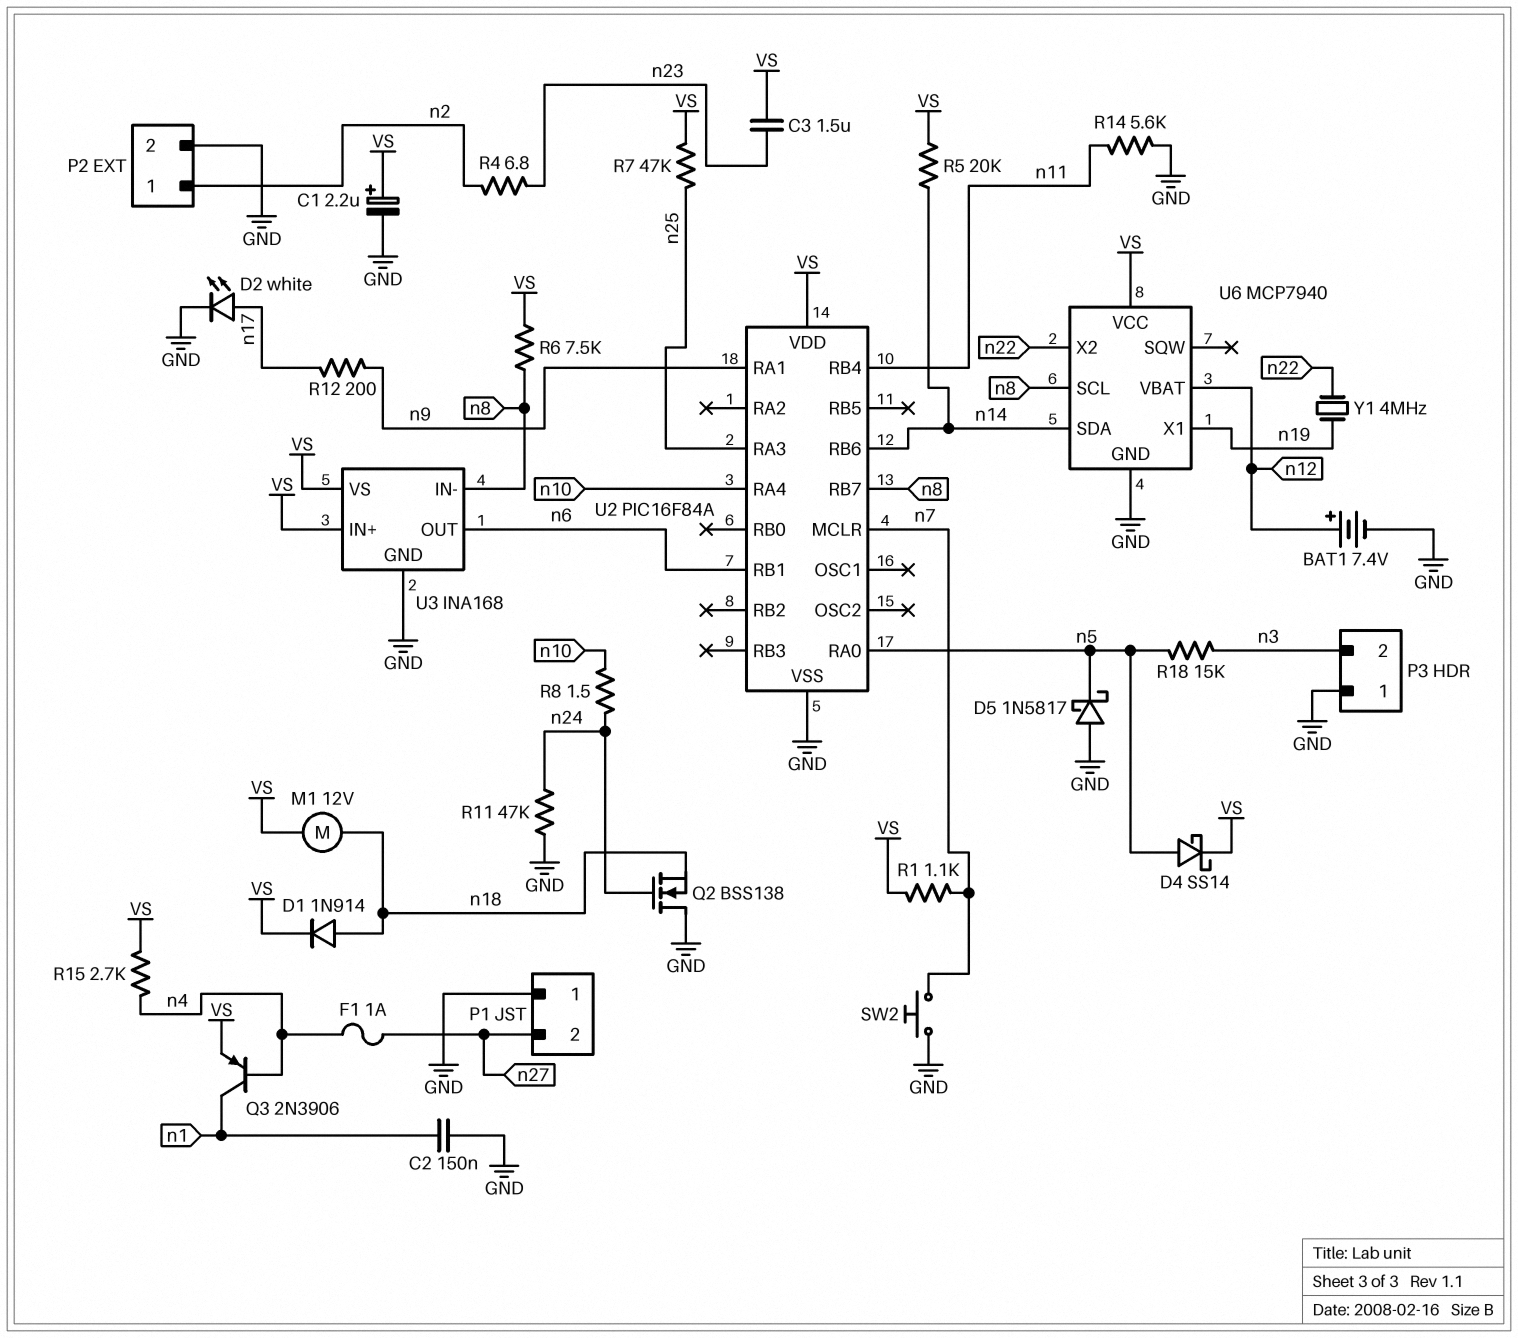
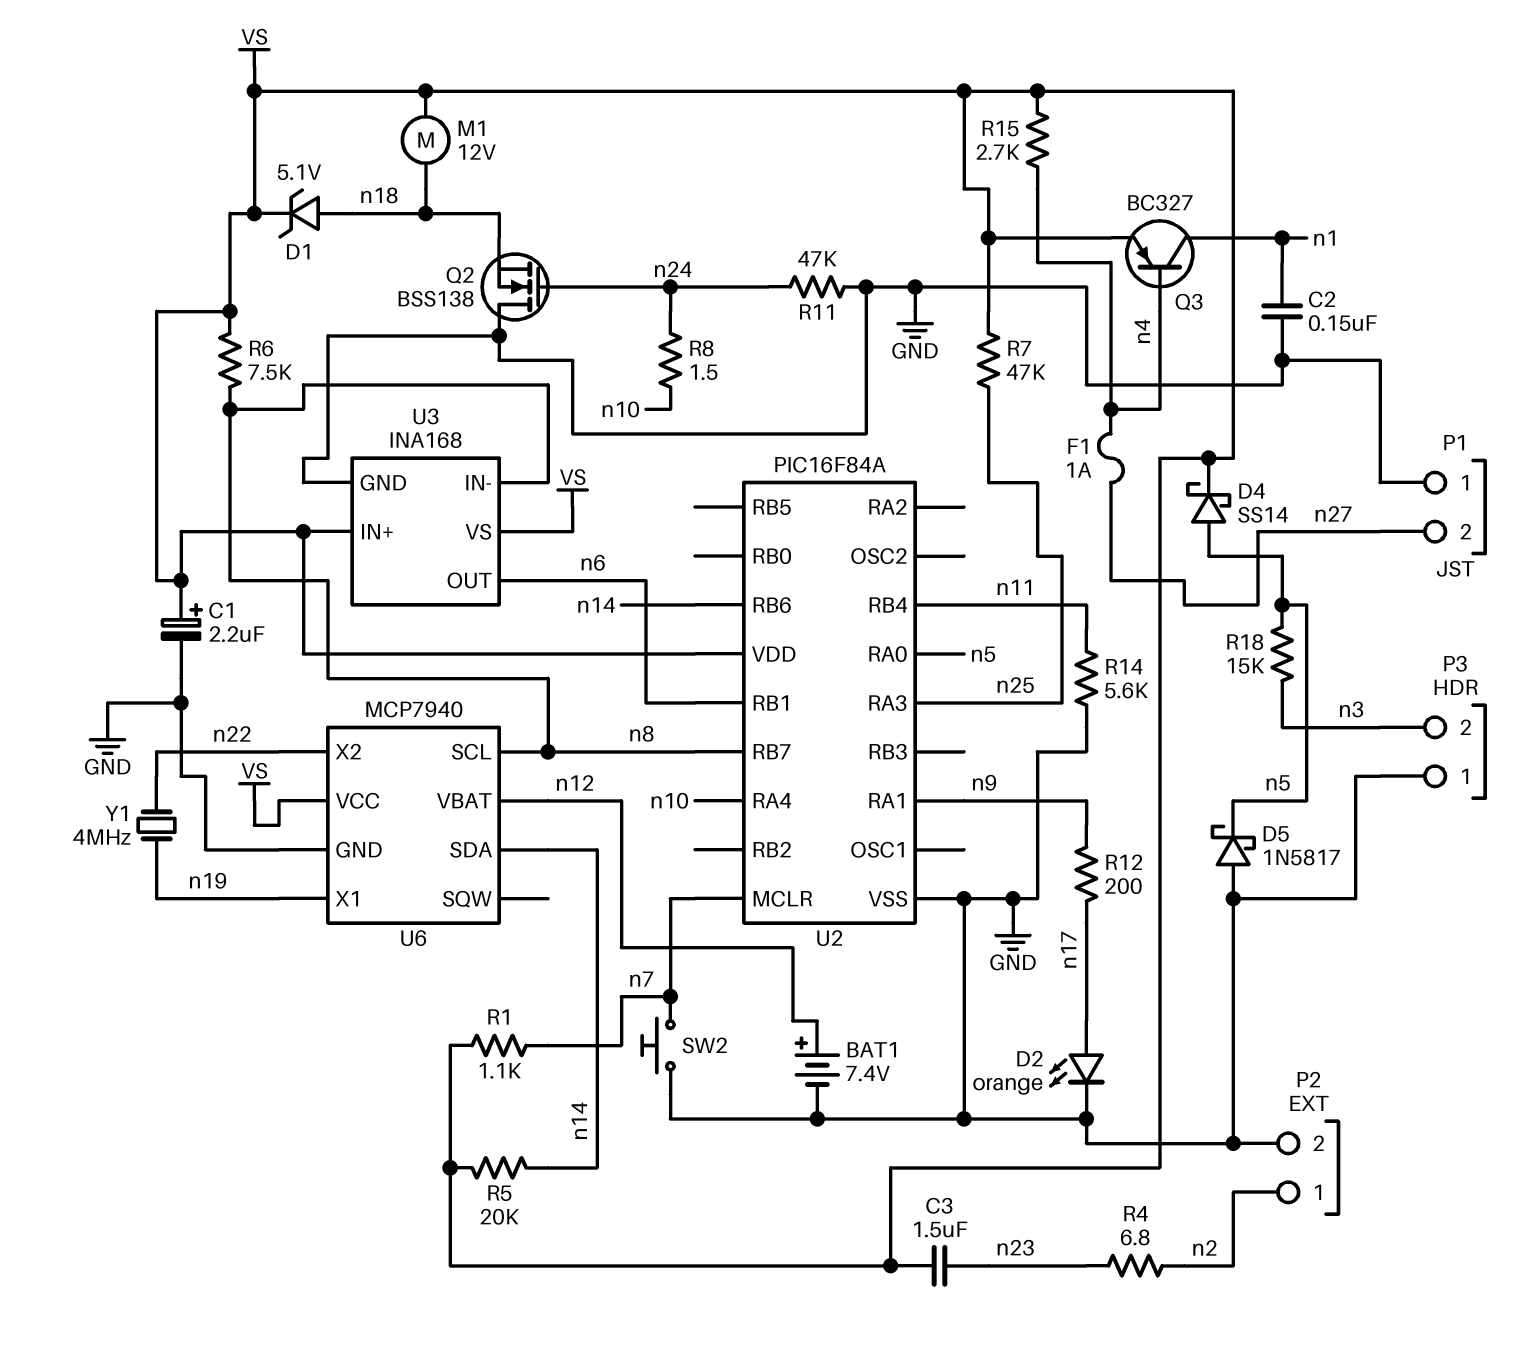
D1: diode 1N914 (A n18, K VS) -> zener 5.1V (A n18, K VS)
D2: LED white (A n17, K GND) -> LED orange (A n17, K GND)
Q3: PNP 2N3906 (B n4, C n1, E VS) -> PNP BC327 (B n4, C n1, E VS)

